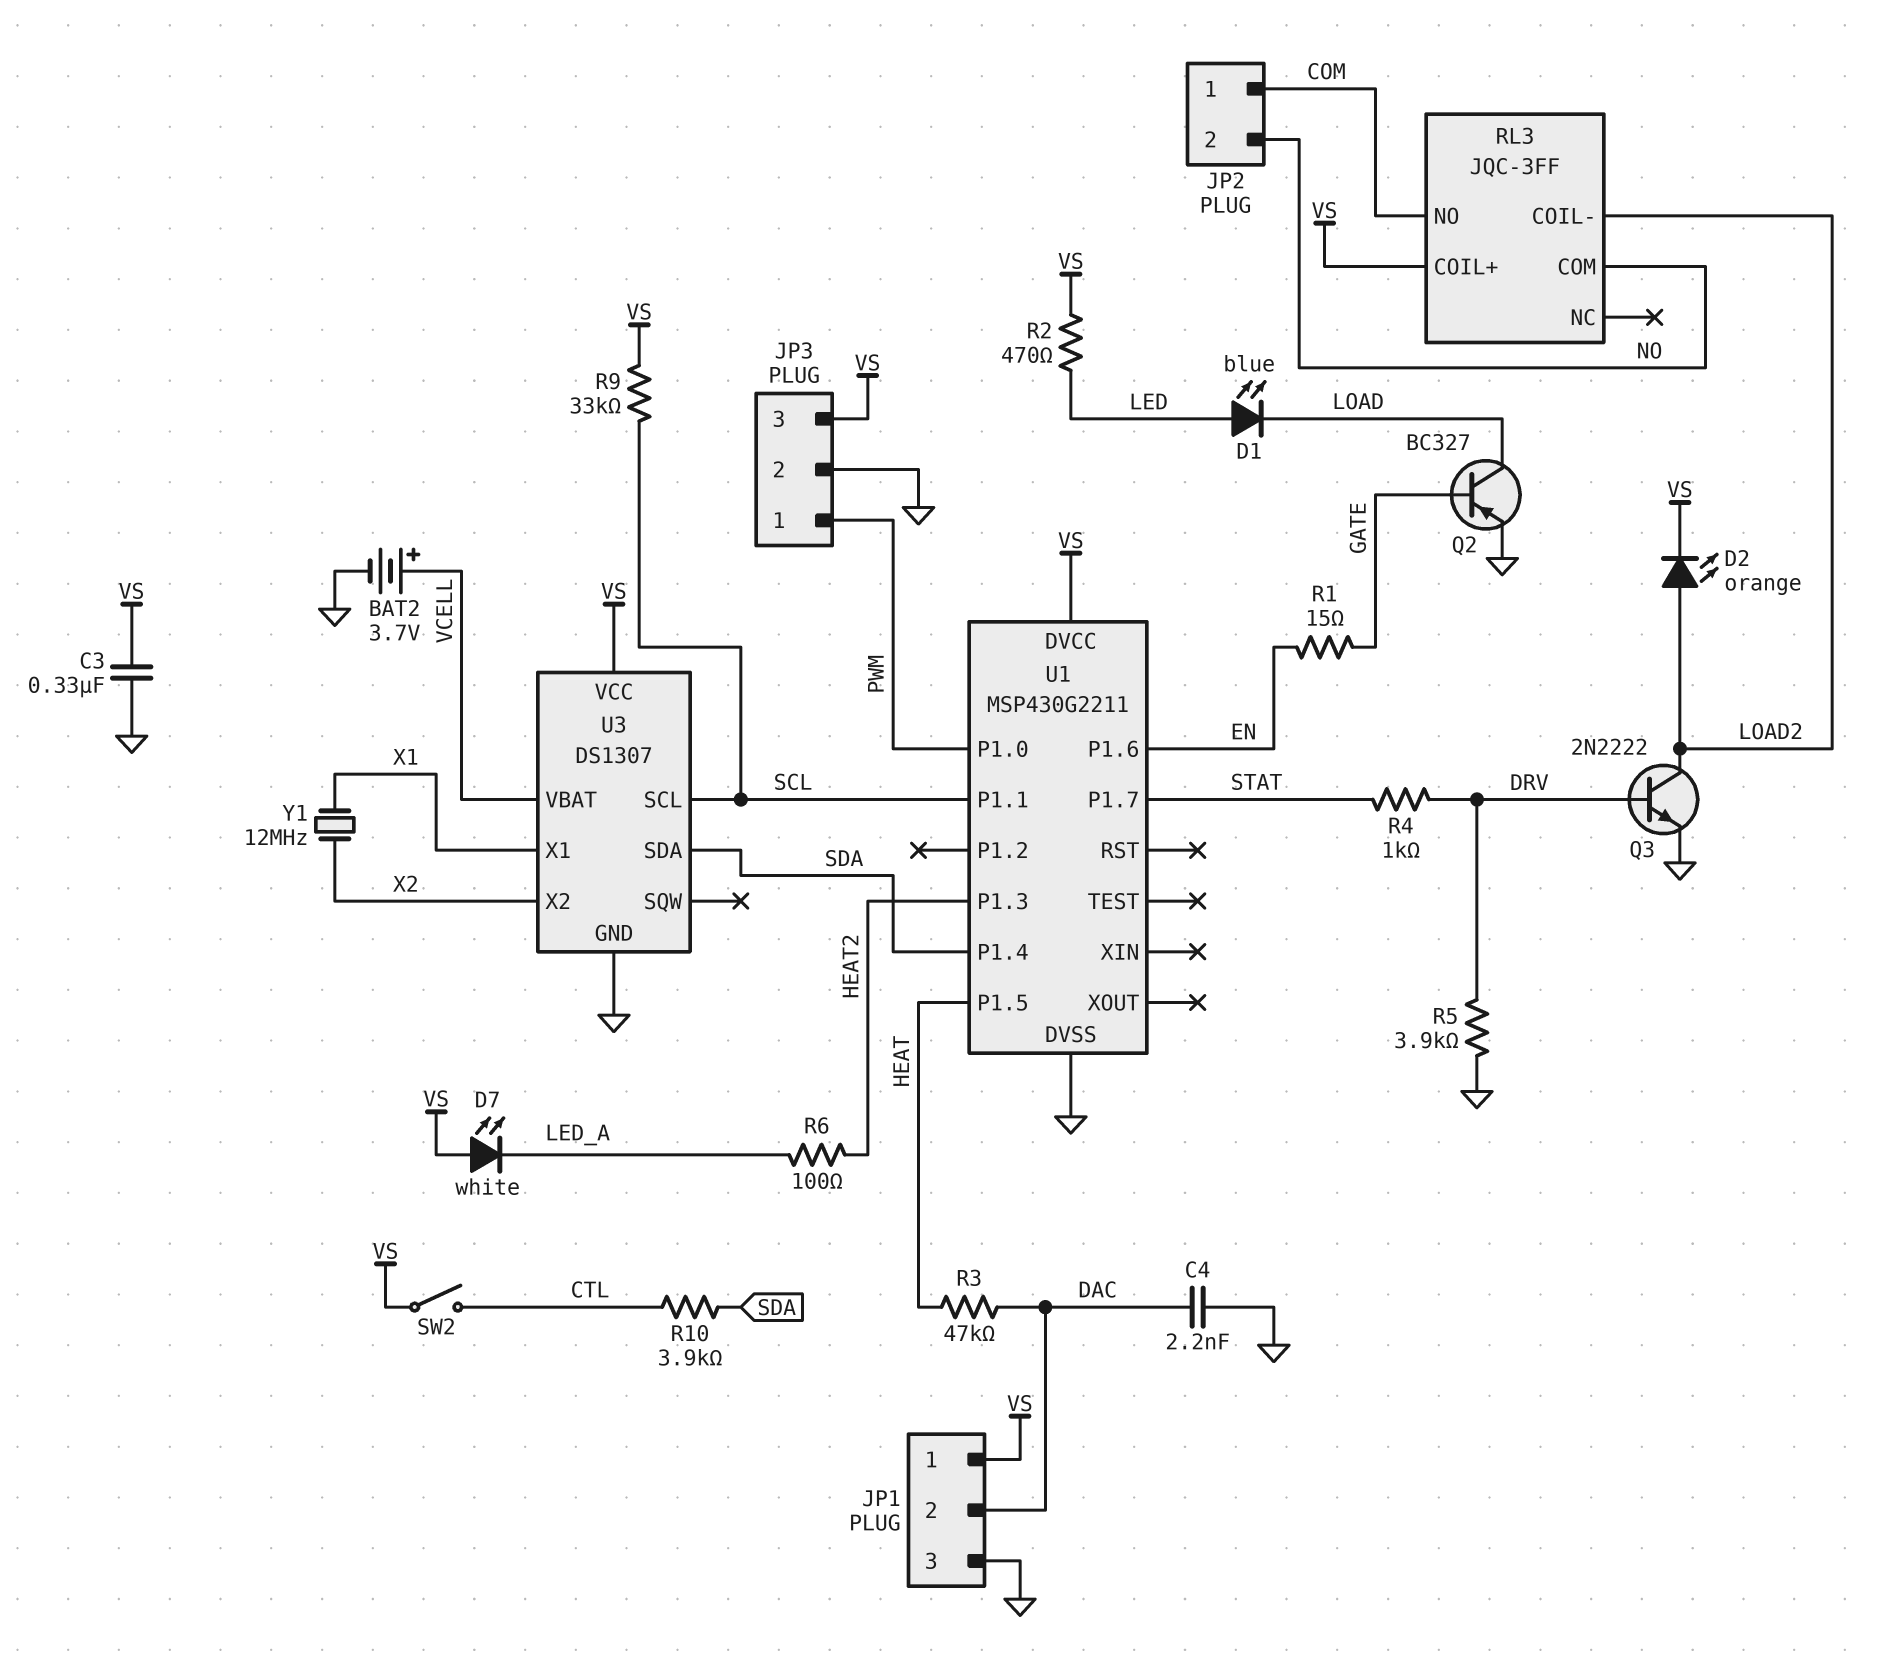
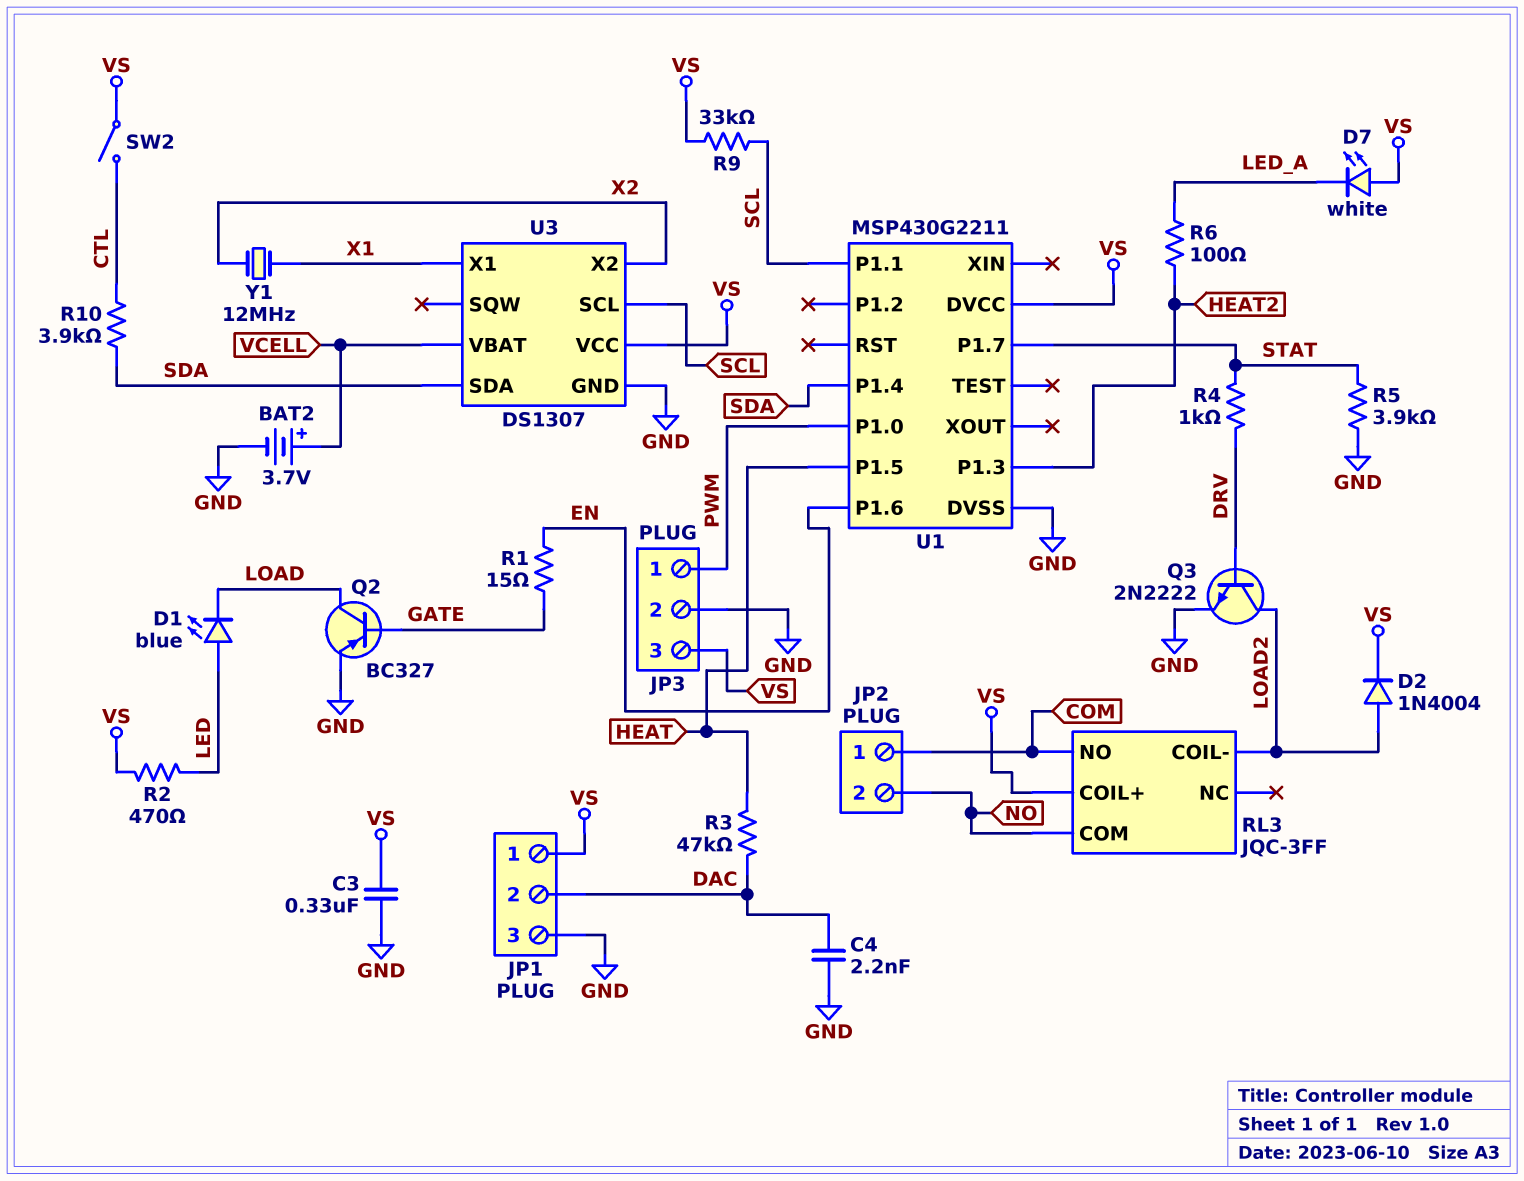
D2: LED orange (A LOAD2, K VS) -> diode 1N4004 (A LOAD2, K VS)
R5: 3.9k (DRV, GND) -> 3.9k (GND, STAT)

